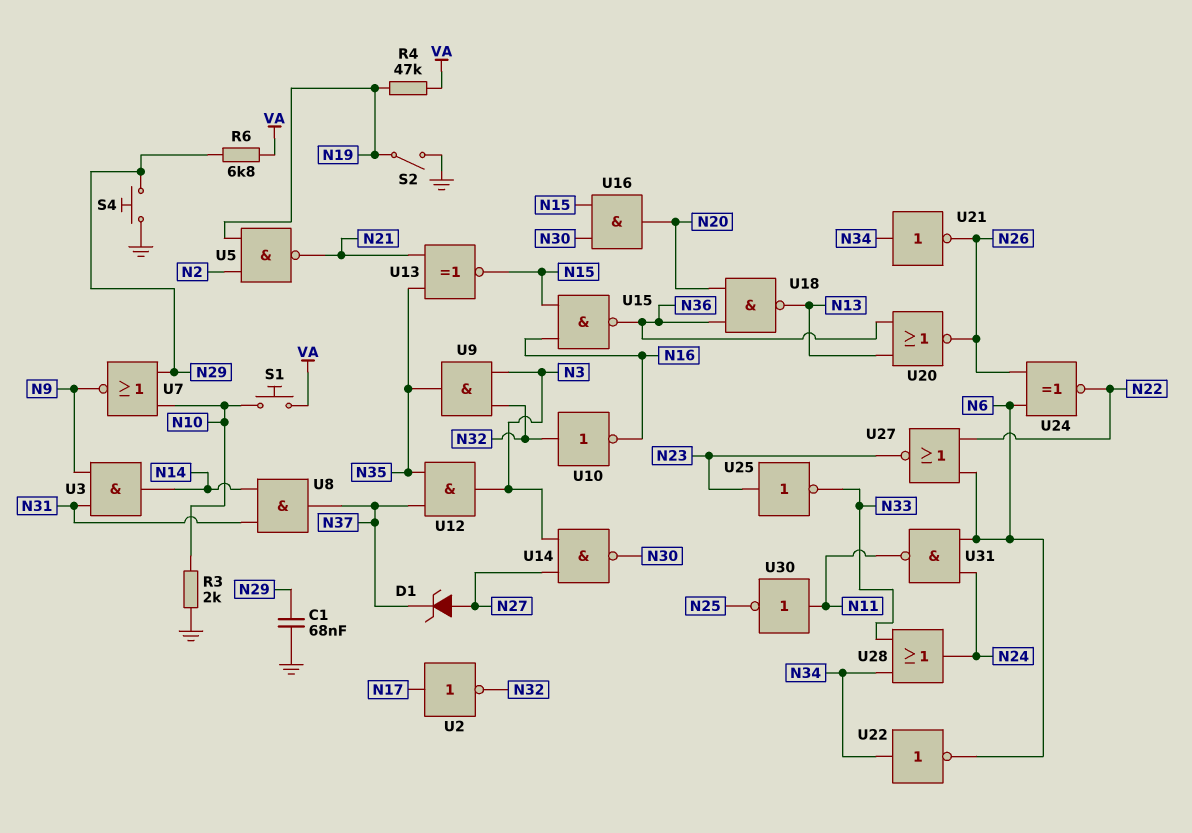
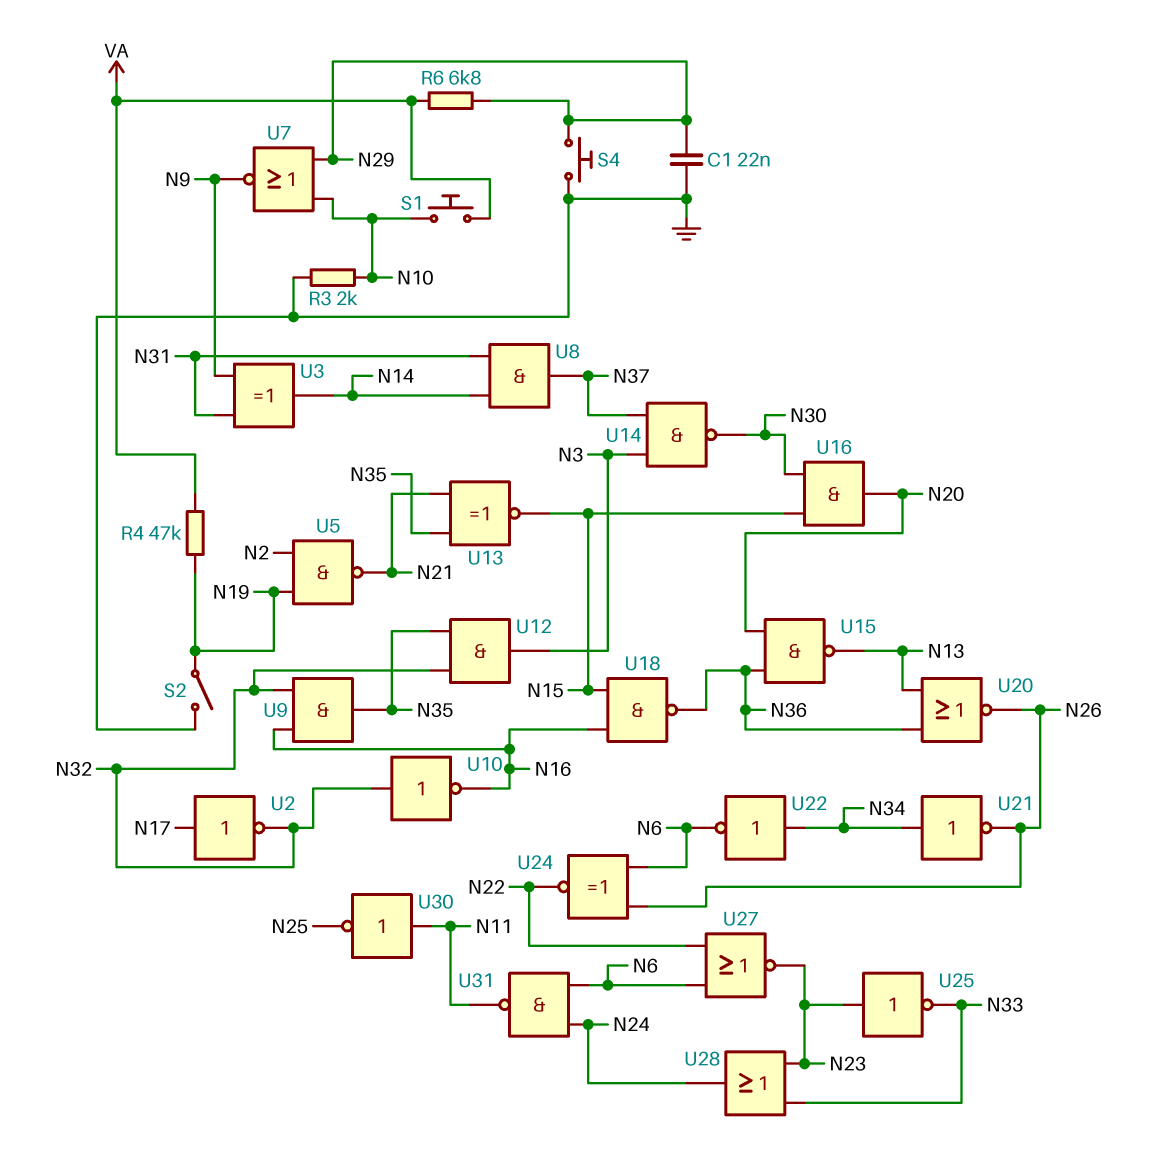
C1: 68nF (GND, N29) -> 22nF (GND, N29)
D1: zener (A N27, K N37) -> none
U3: AND (in N9, in N31, out N14) -> XOR (in N9, in N31, out N14)
U9: AND (in N3, in N32, out N35) -> AND (in N16, in N32, out N35)
U12: AND (in N35, in N37, out N3) -> AND (in N32, in N35, out N3)
U14: NAND (in N3, in N27, out N30) -> NAND (in N3, in N37, out N30)
U15: NAND (in N15, in N16, out N36) -> NAND (in N20, in N36, out N13)
U18: NAND (in N20, in N36, out N13) -> NAND (in N15, in N16, out N36)
U28: OR (in N33, in N34, out N24) -> OR (in N23, in N33, out N24)

